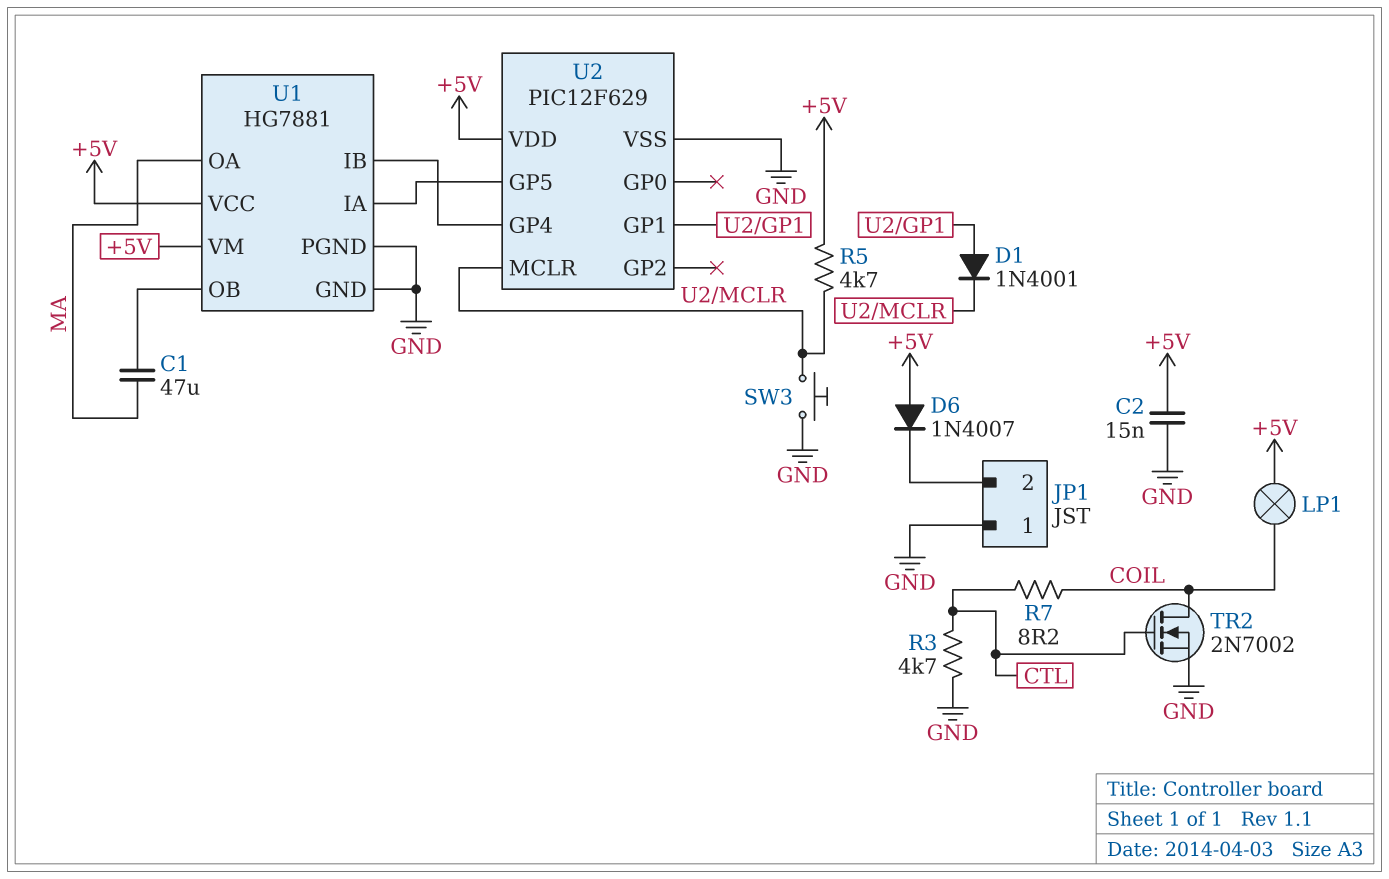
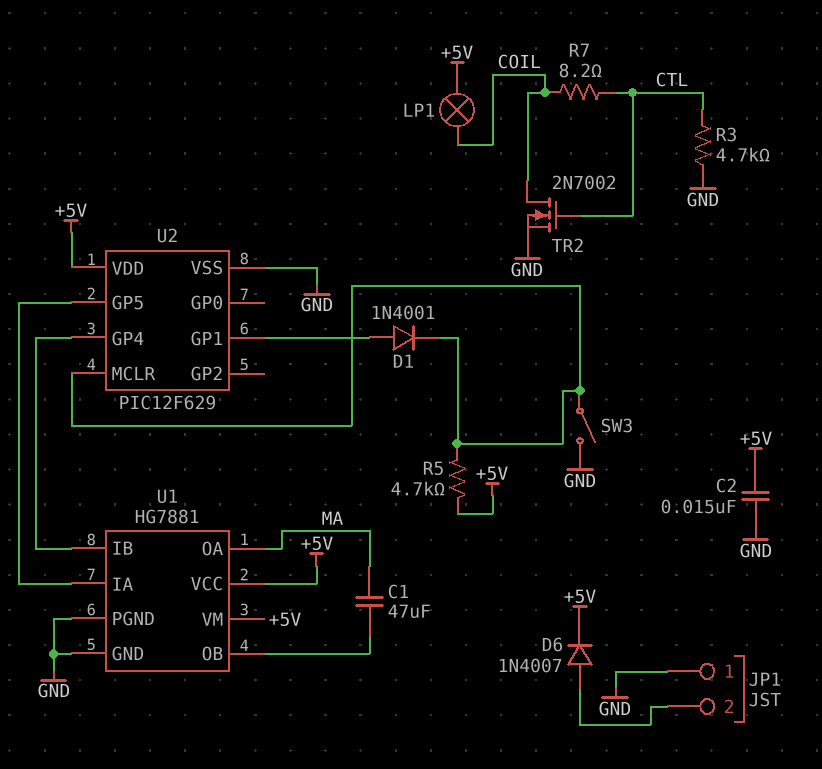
D6: diode 1N4007 (A +5V, K JP1/2) -> diode 1N4007 (A JP1/2, K +5V)
SW3: button (GND, U2/MCLR) -> switch (GND, U2/MCLR)

